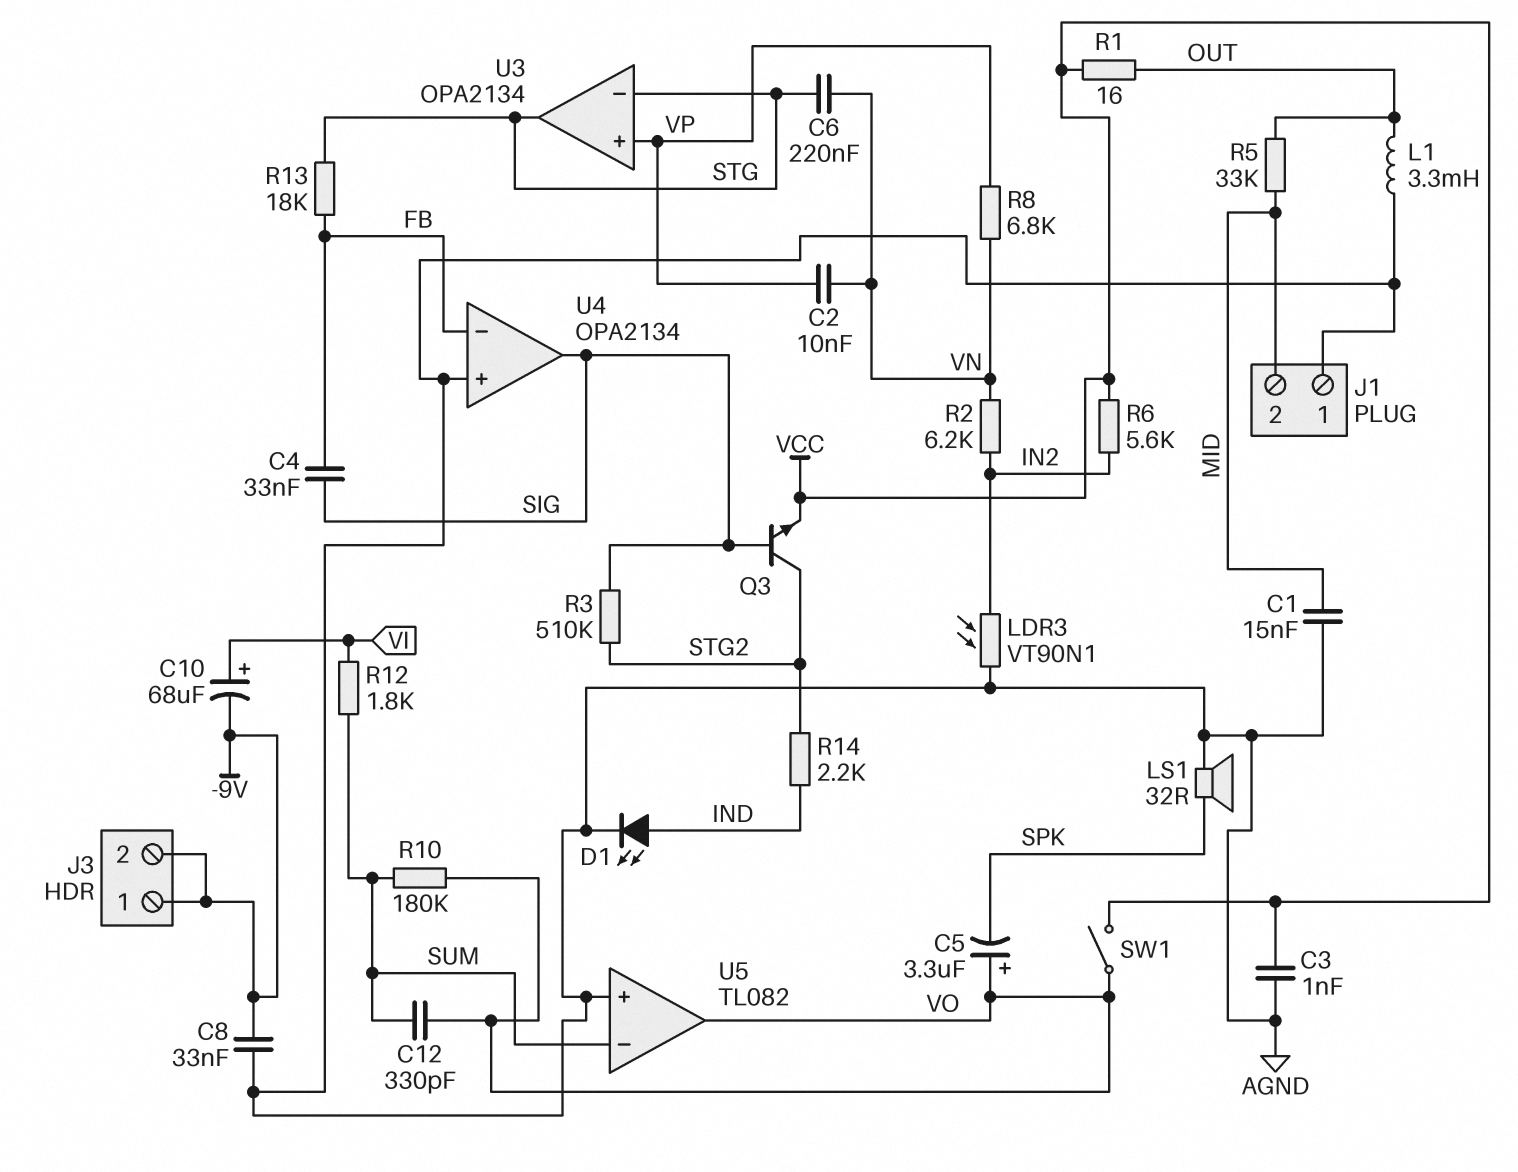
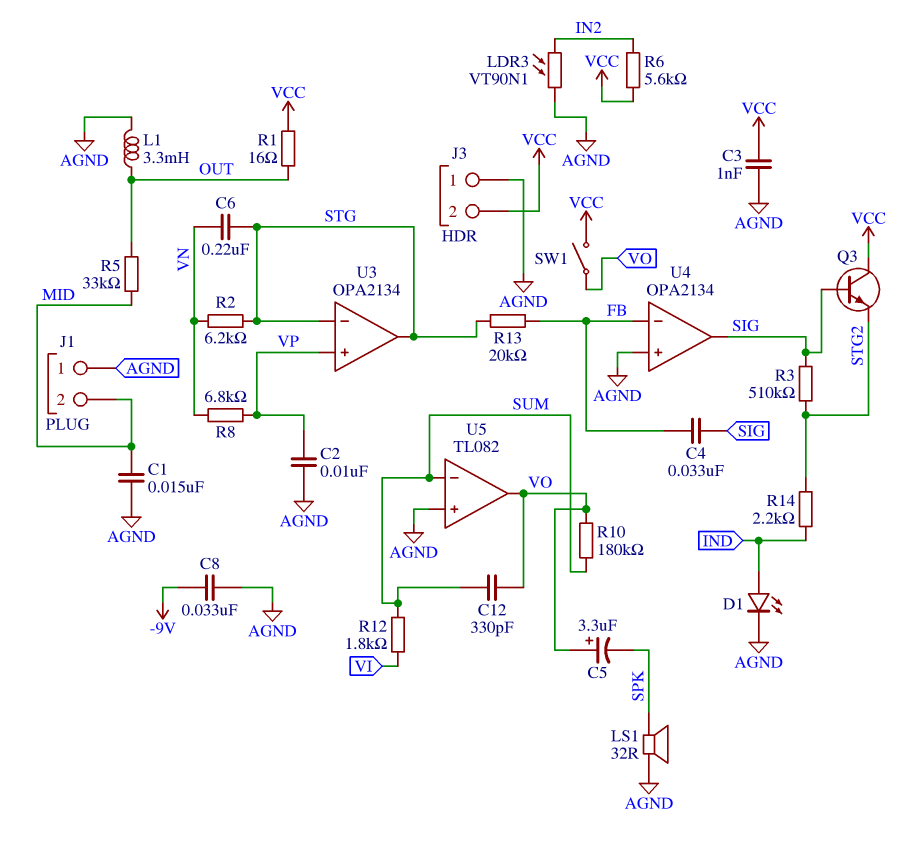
C2: 10nF (VN, VP) -> 10nF (AGND, VP)
C10: 68uF (plus VI, minus -9V) -> none
J3 pin 1: -9V -> AGND
J3 pin 2: -9V -> VCC
Q3: NPN (B SIG, C STG2, E VCC) -> NPN (B SIG, C VCC, E STG2)
R2: 6.2k (IN2, VN) -> 6.2k (STG, VN)
R13: 18k (FB, STG) -> 20k (FB, STG)

